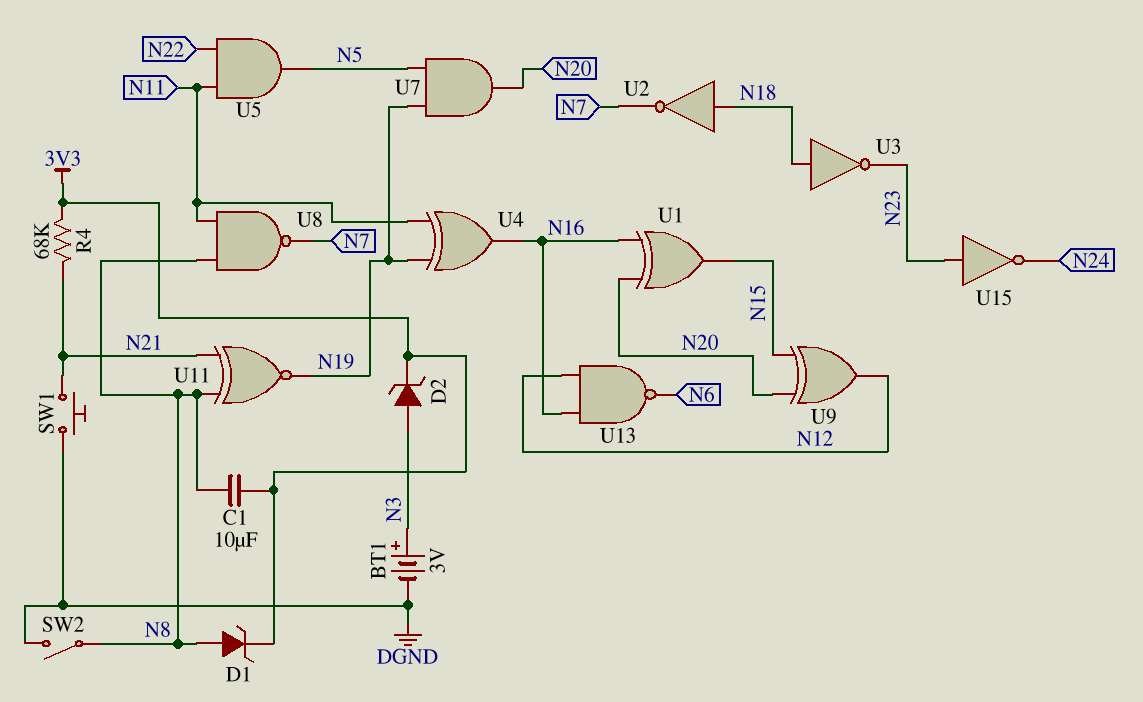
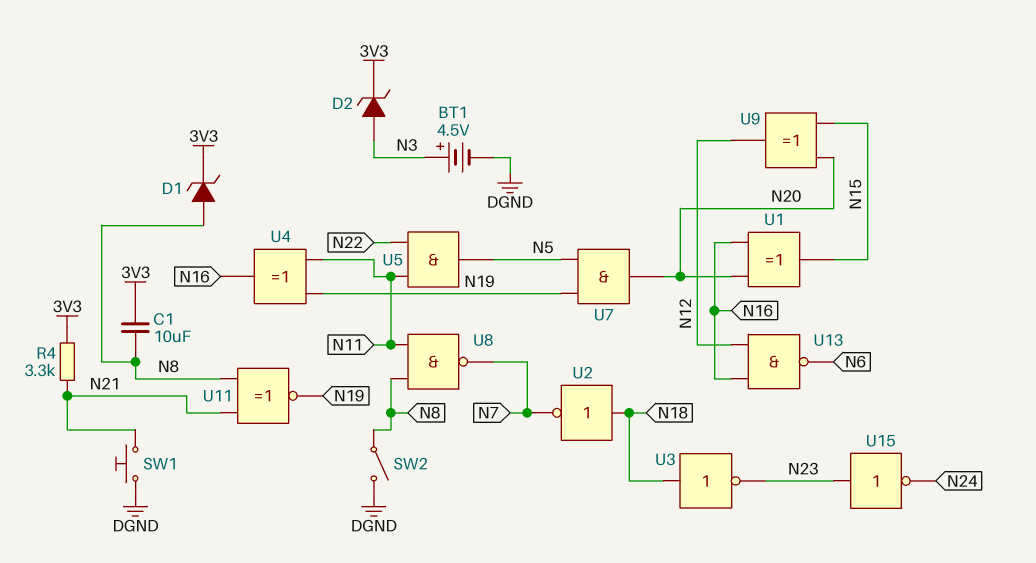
BT1: 3V (plus N3, minus DGND) -> 4.5V (plus N3, minus DGND)
R4: 68k (3V3, N21) -> 3.3k (3V3, N21)

